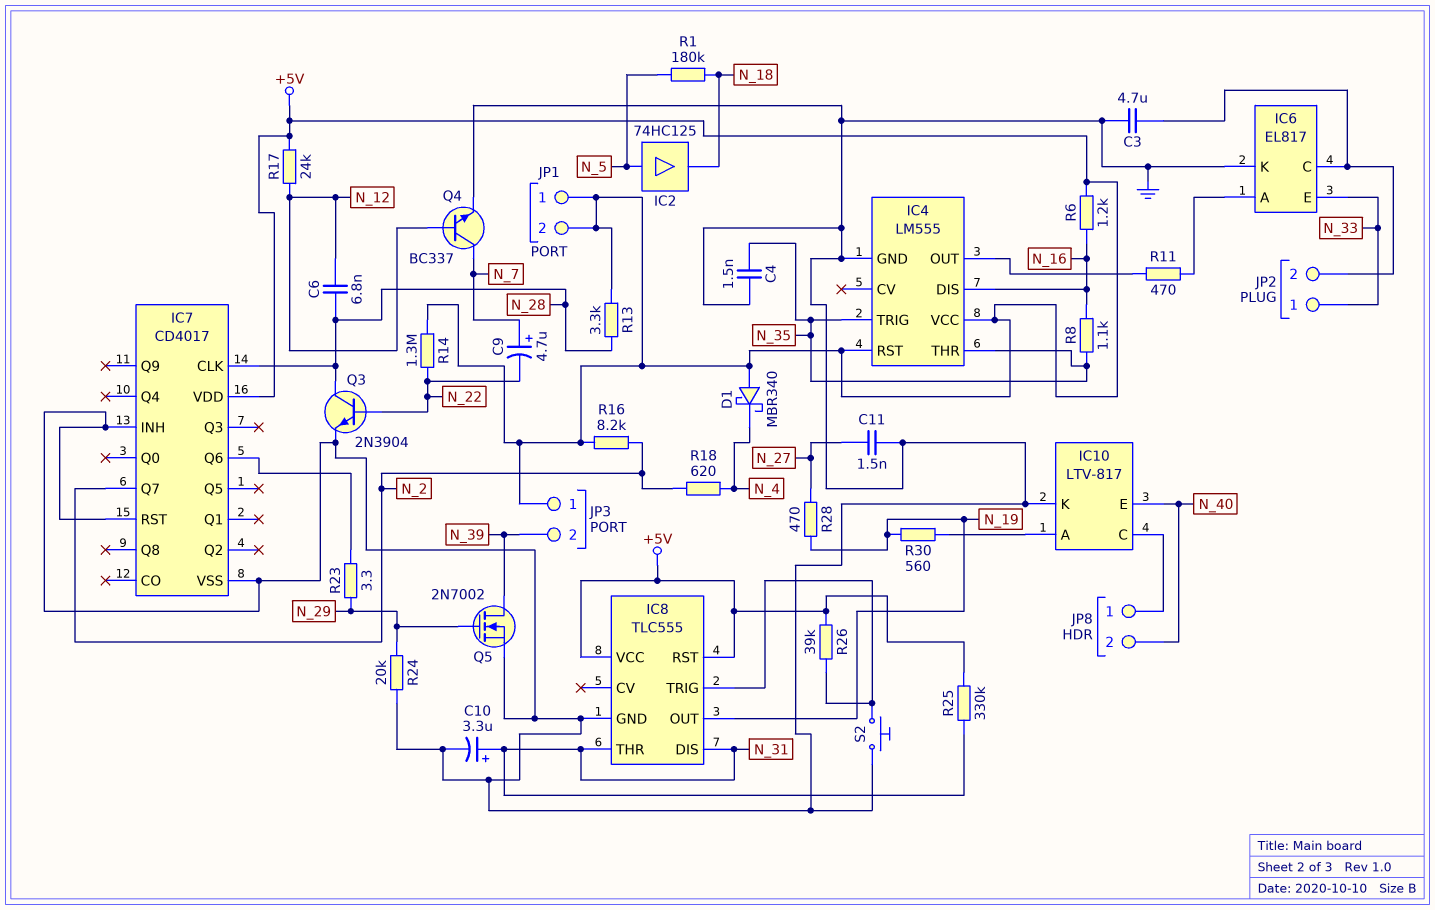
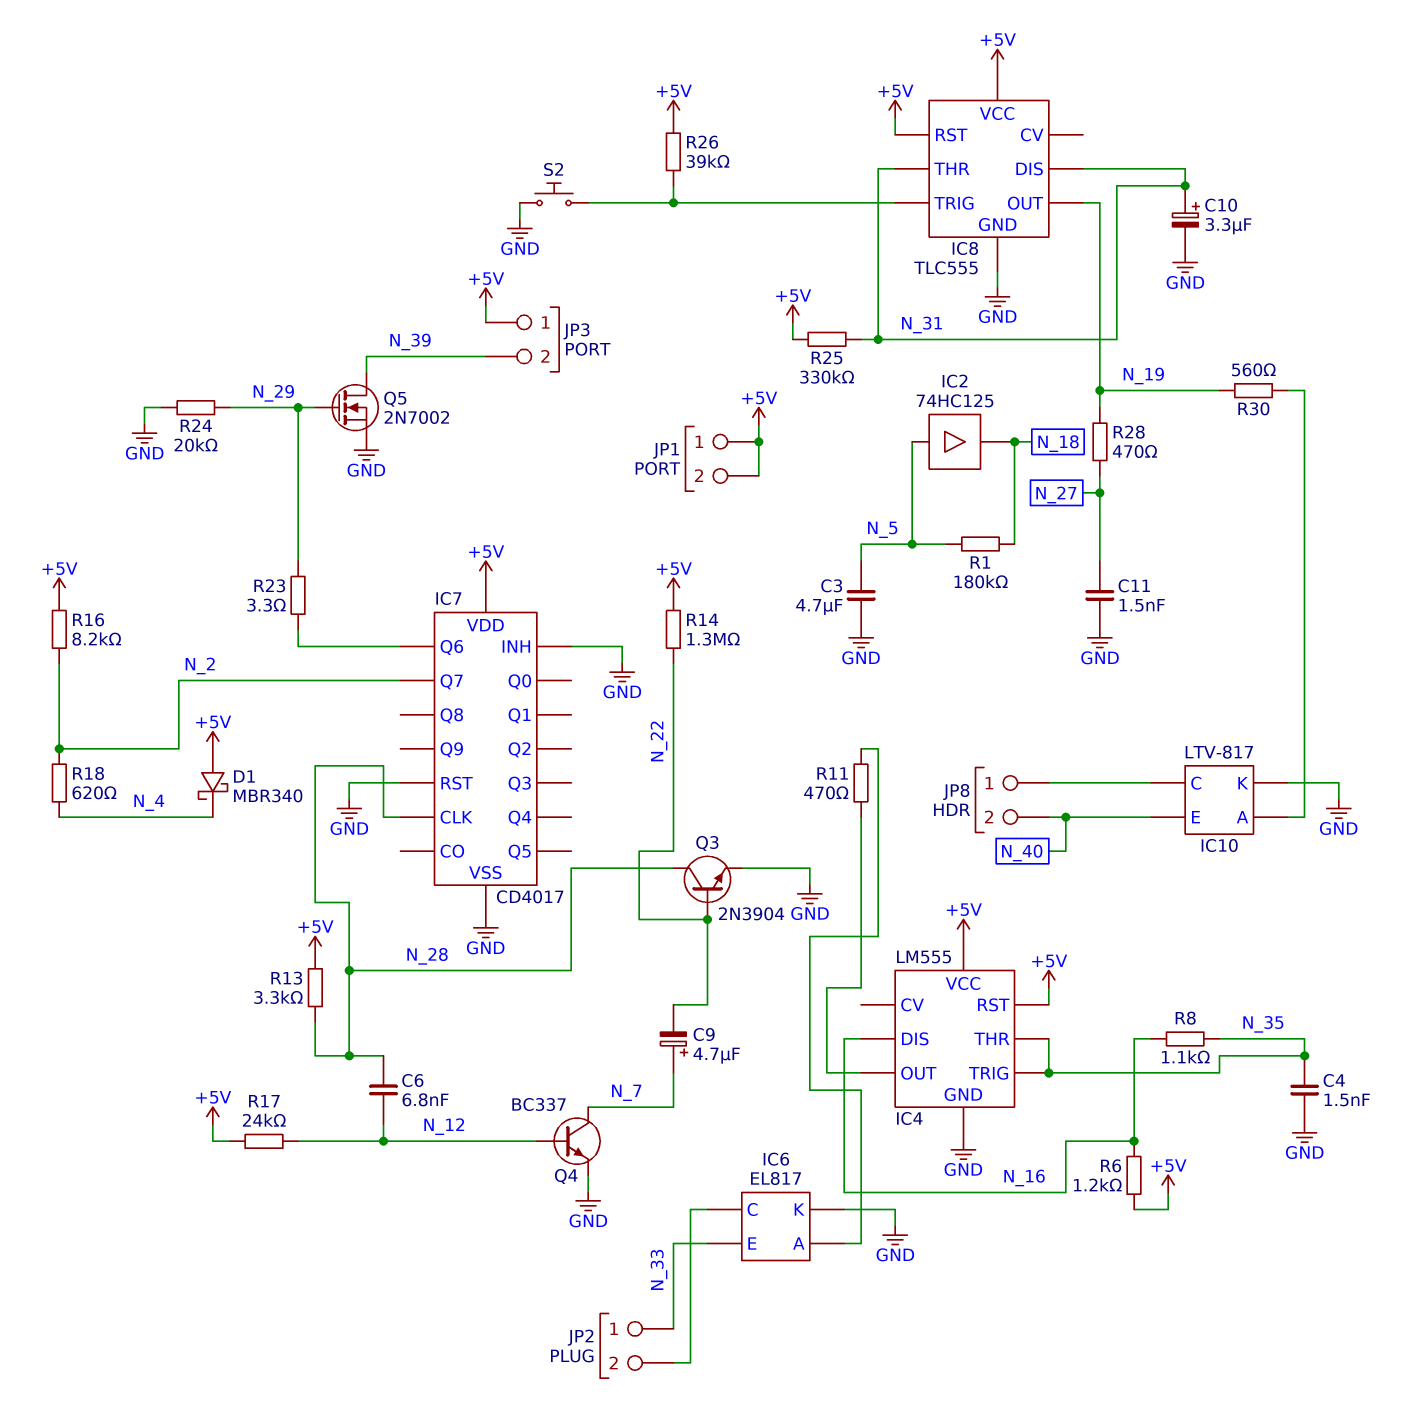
C3: 4.7uF (GND, IC6/C) -> 4.7uF (GND, N_5)

